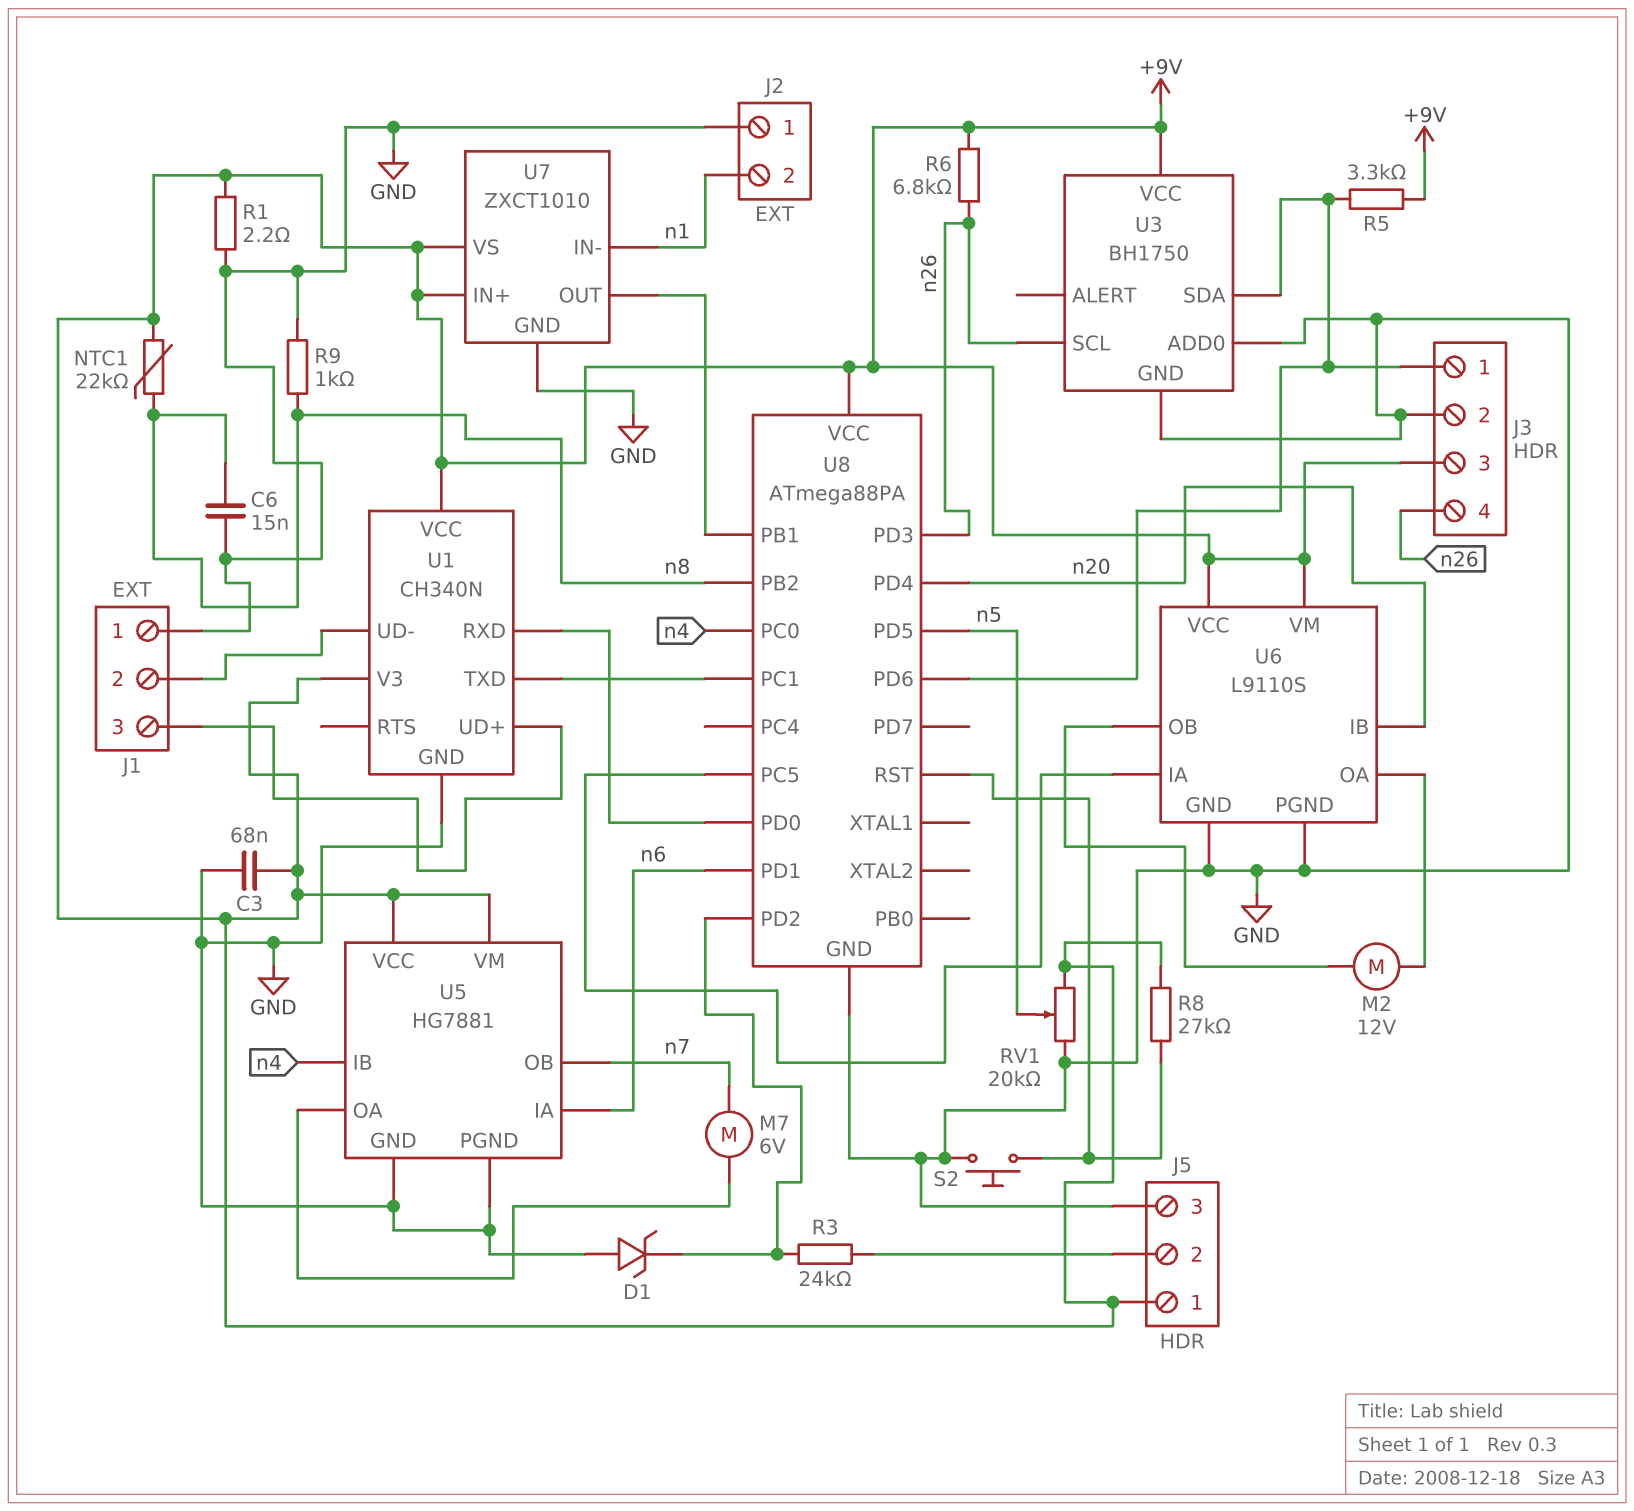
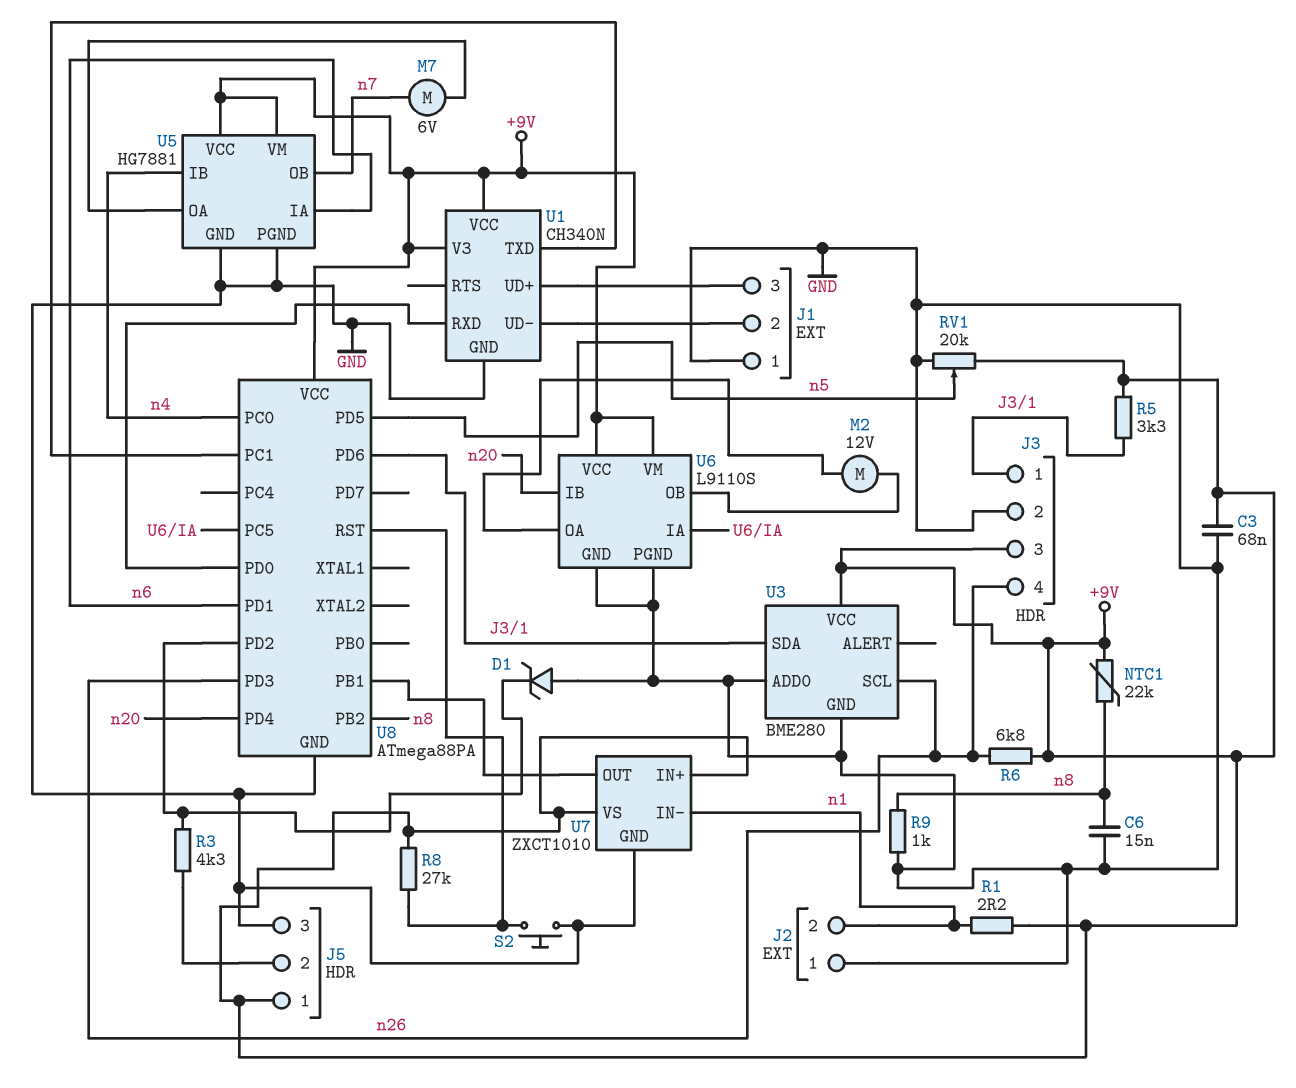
R1: 2.2 (+9V, GND) -> 2.2 (+9V, n1)
R3: 24k (J5/2, U8/PD2) -> 4.3k (J5/2, U8/PD2)
U3: BH1750 -> BME280

